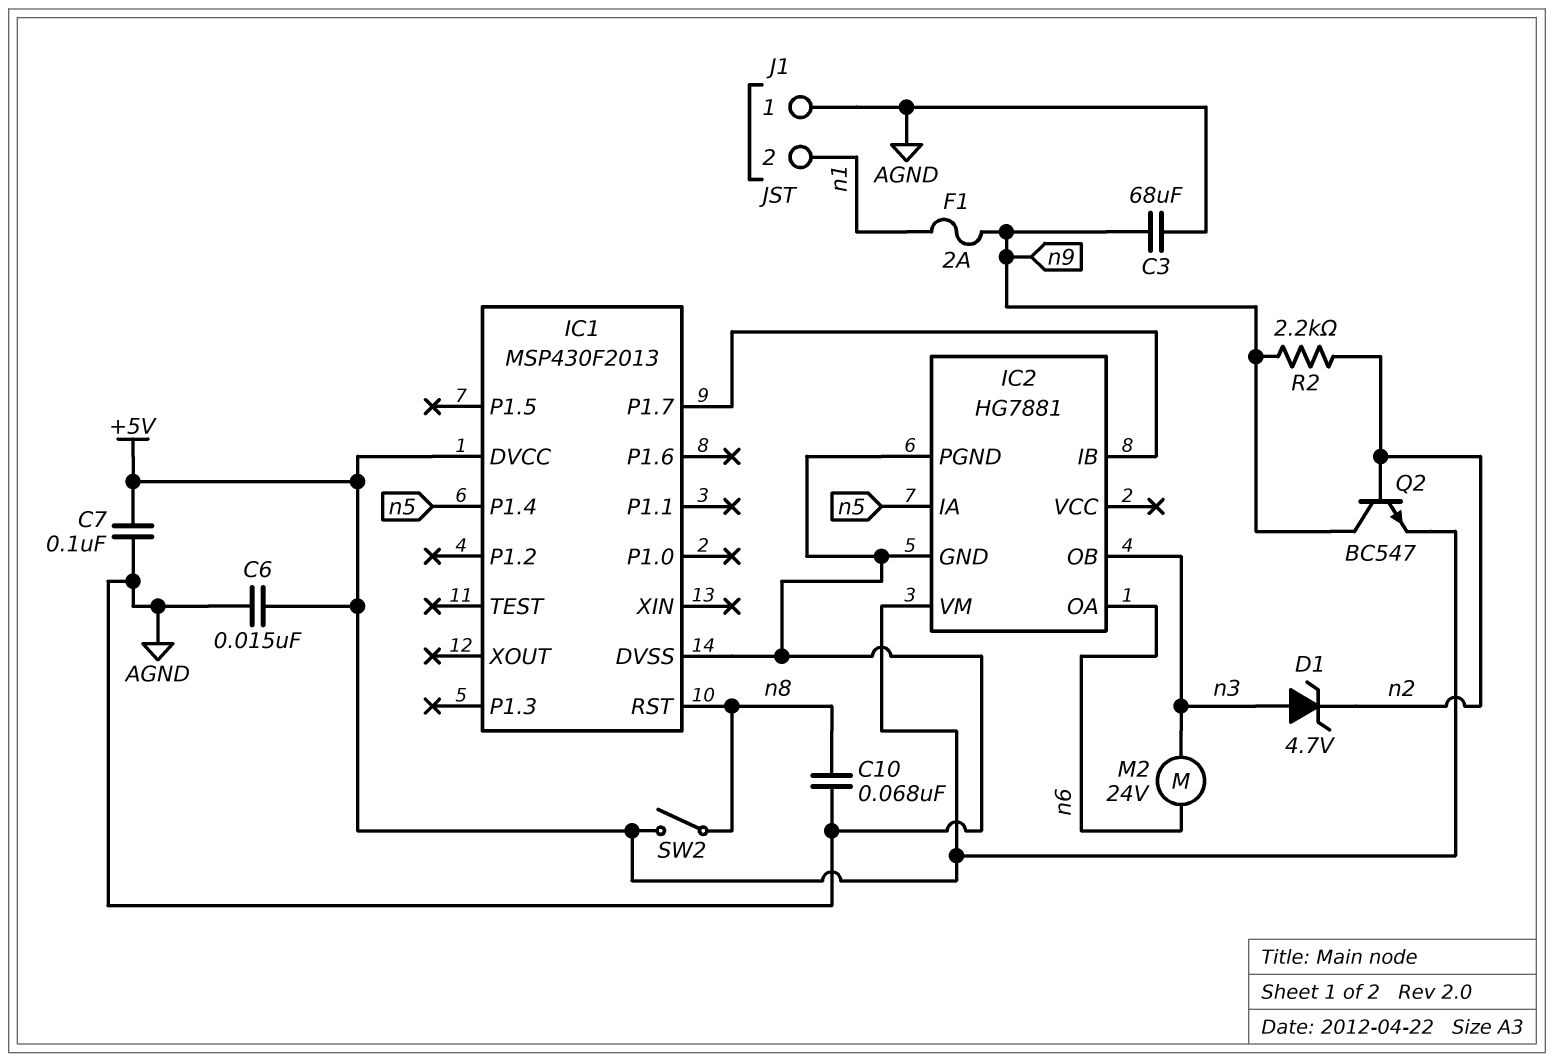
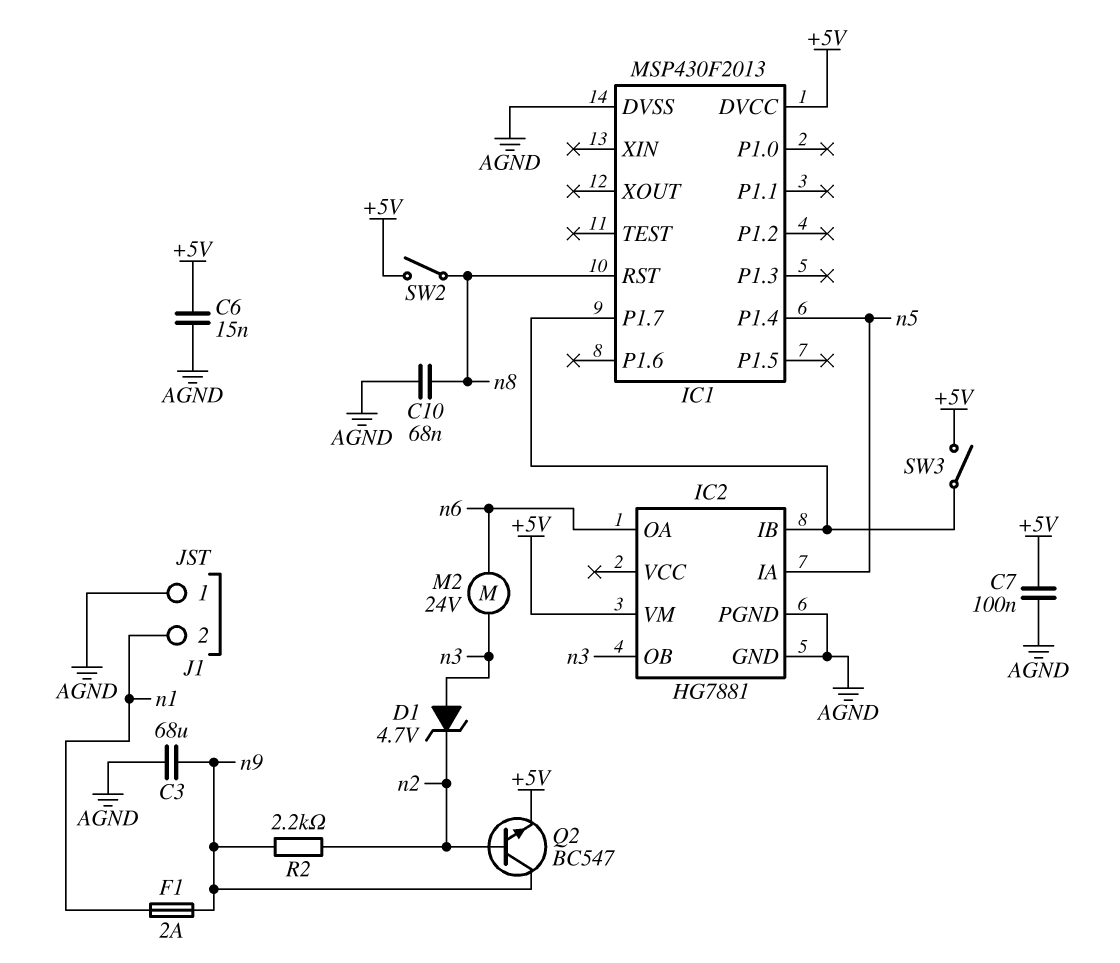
SW3: none -> switch (+5V, IC1/P1.7)

